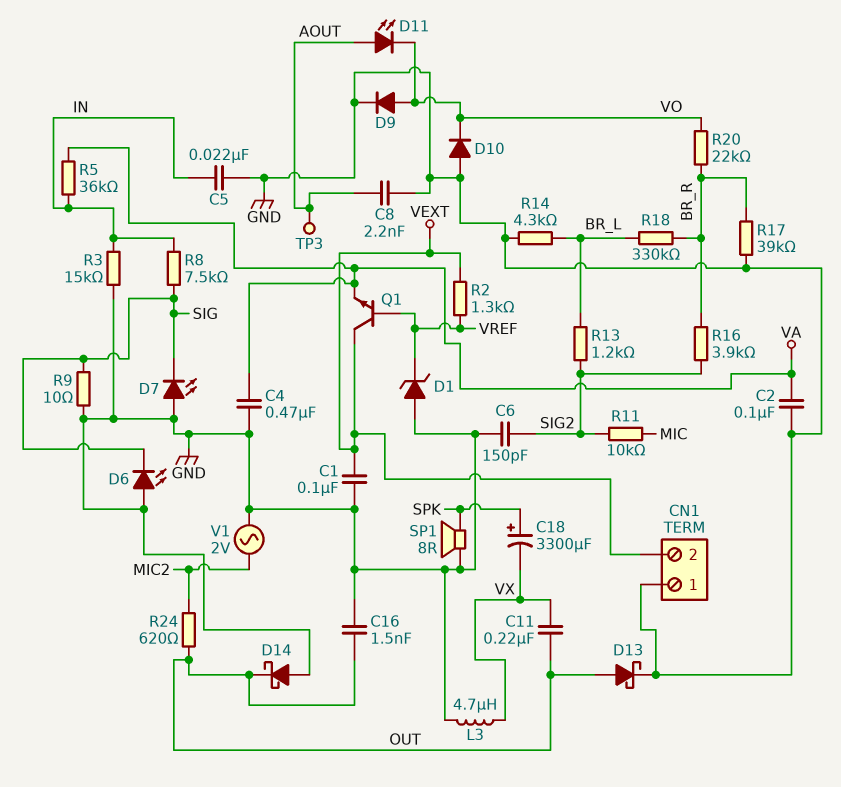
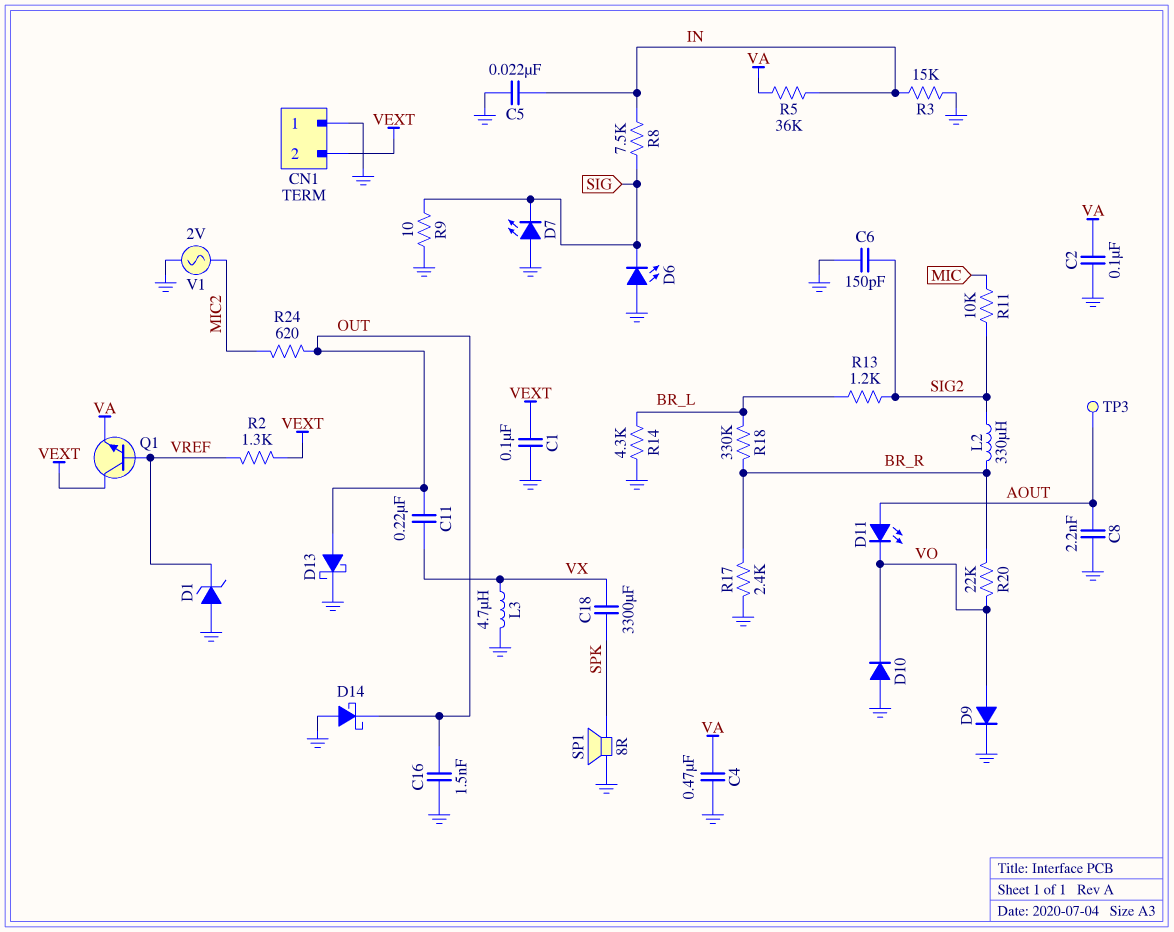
C18: 3300uF (plus SPK, minus VX) -> 3300uF (SPK, VX)
L2: none -> 330uH (BR_R, SIG2)
R16: 3.9k (BR_R, SIG2) -> none
R17: 39k (BR_R, GND) -> 2.4k (BR_R, GND)

